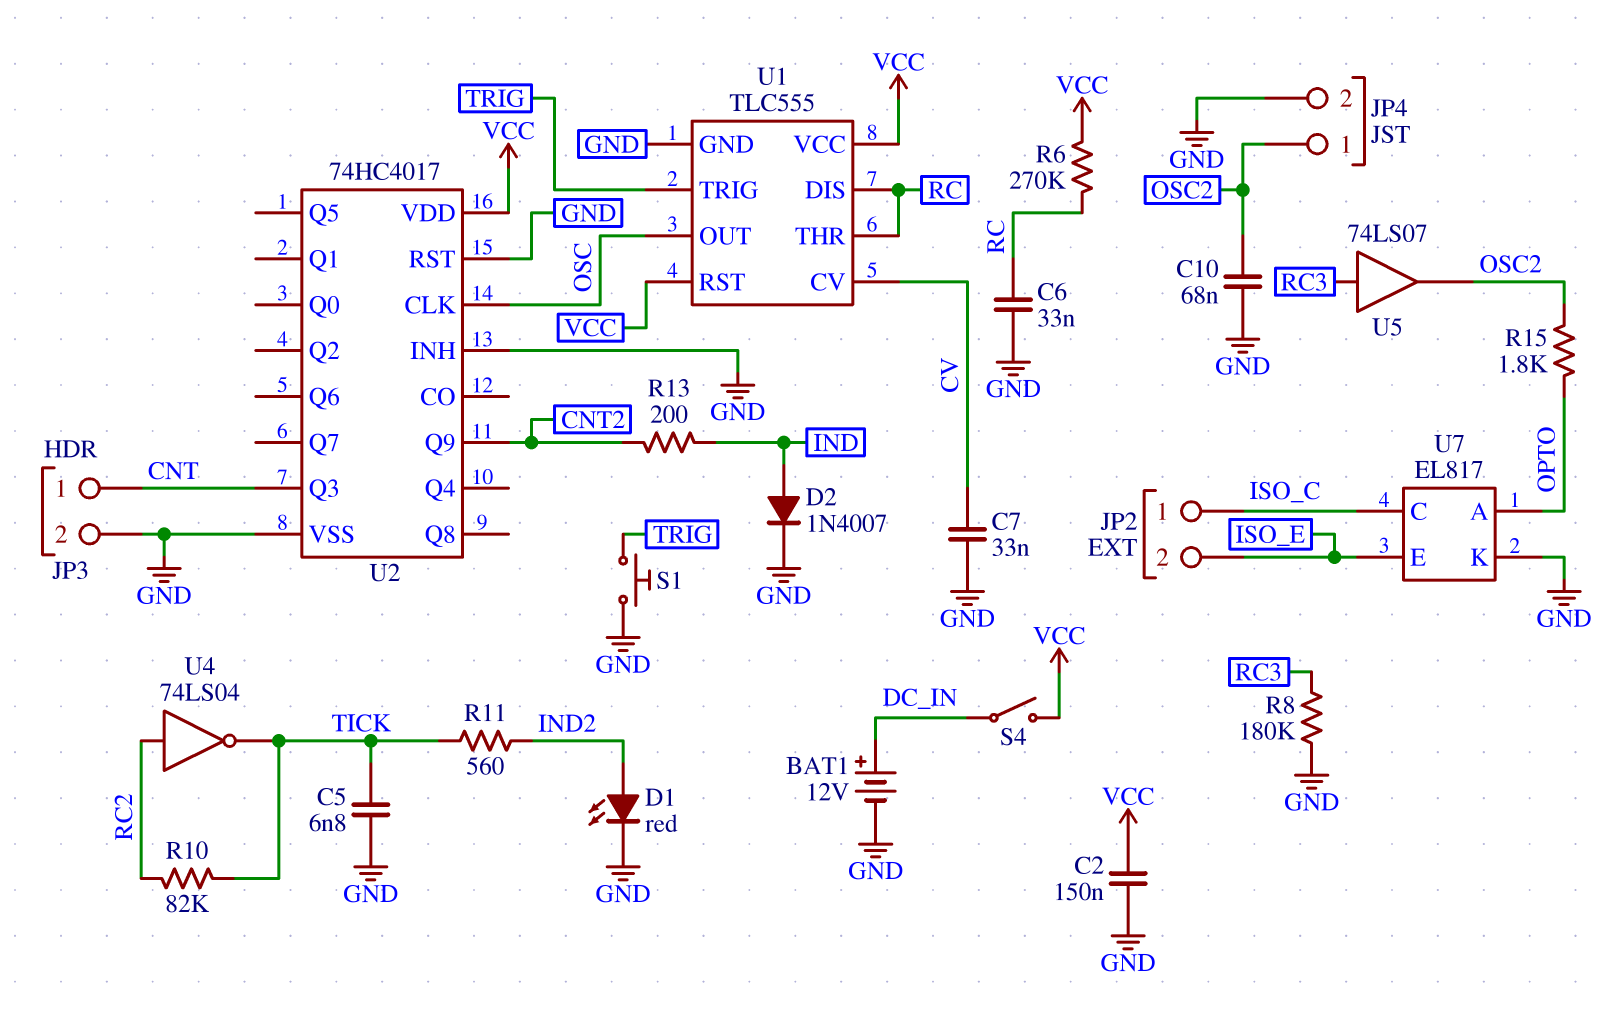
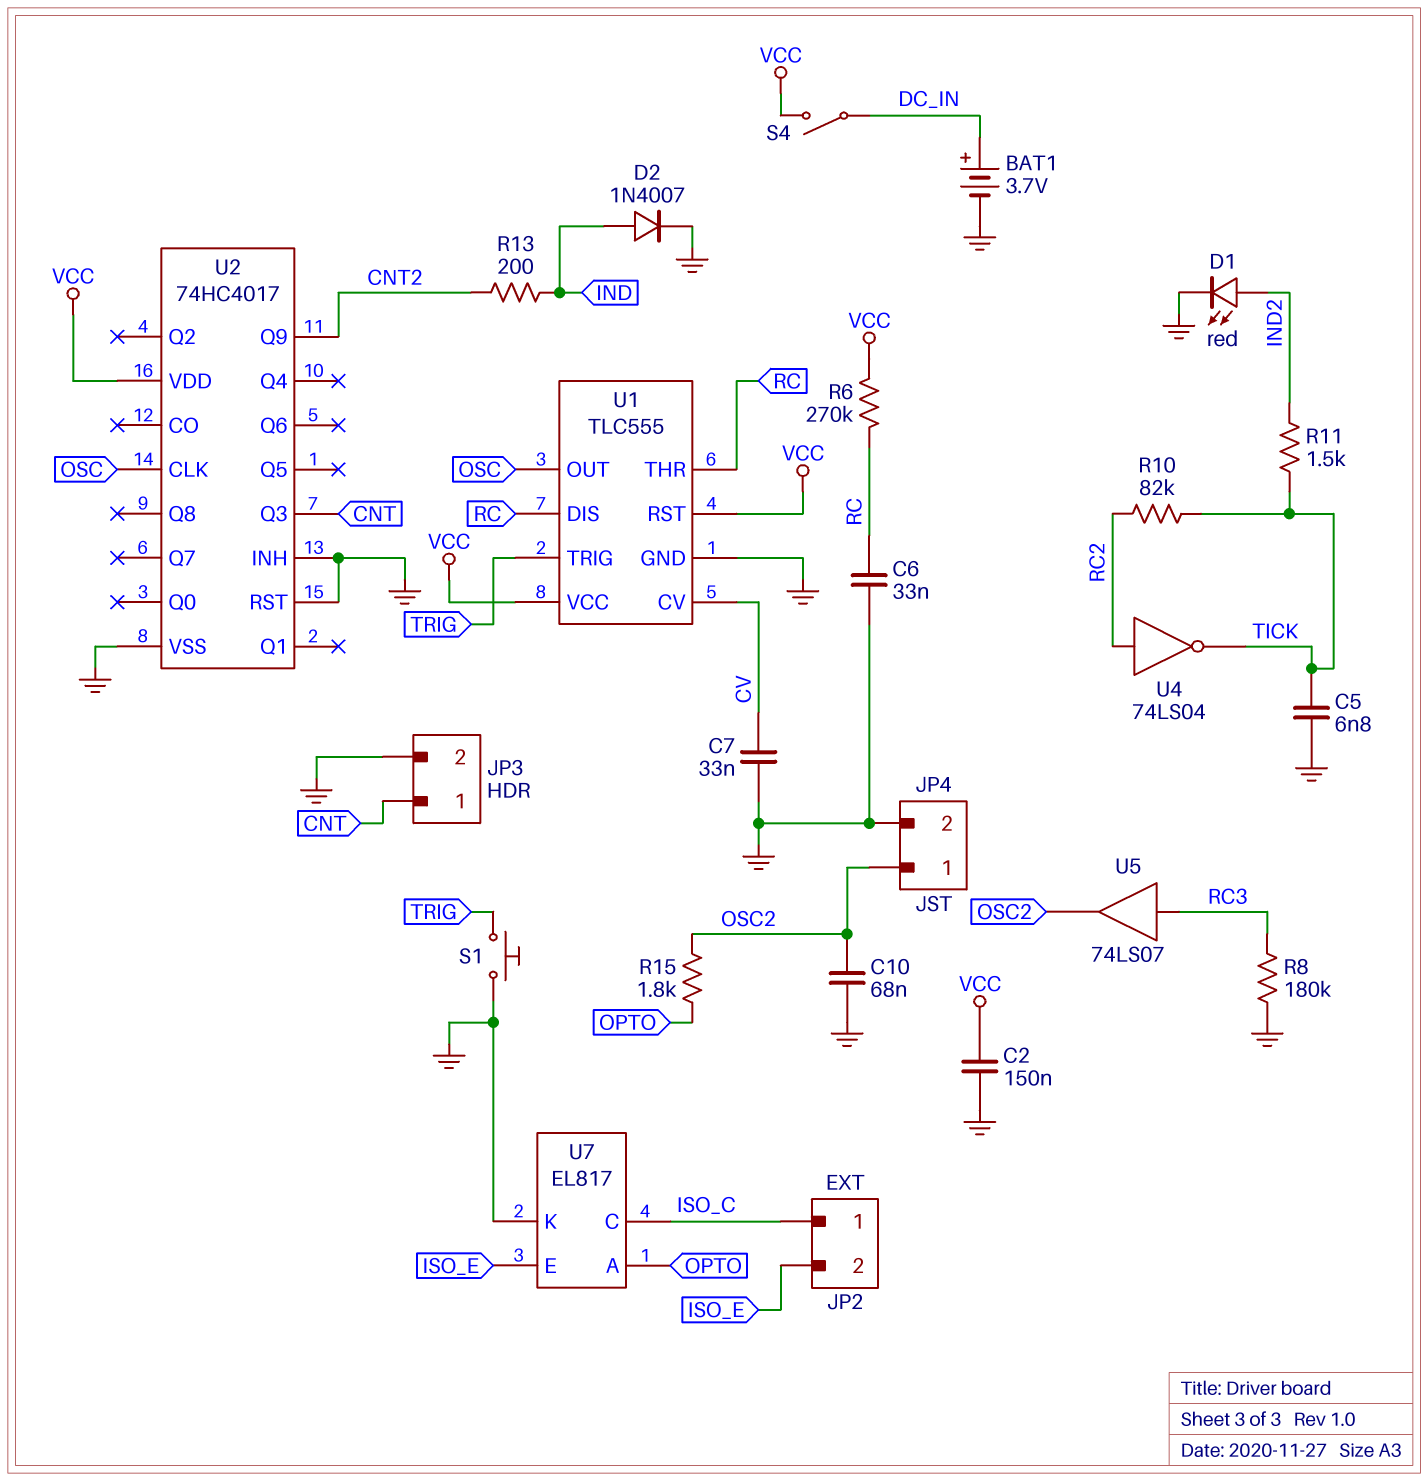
BAT1: 12V (plus DC_IN, minus GND) -> 3.7V (plus DC_IN, minus GND)
R11: 560 (IND2, TICK) -> 1.5k (IND2, TICK)

